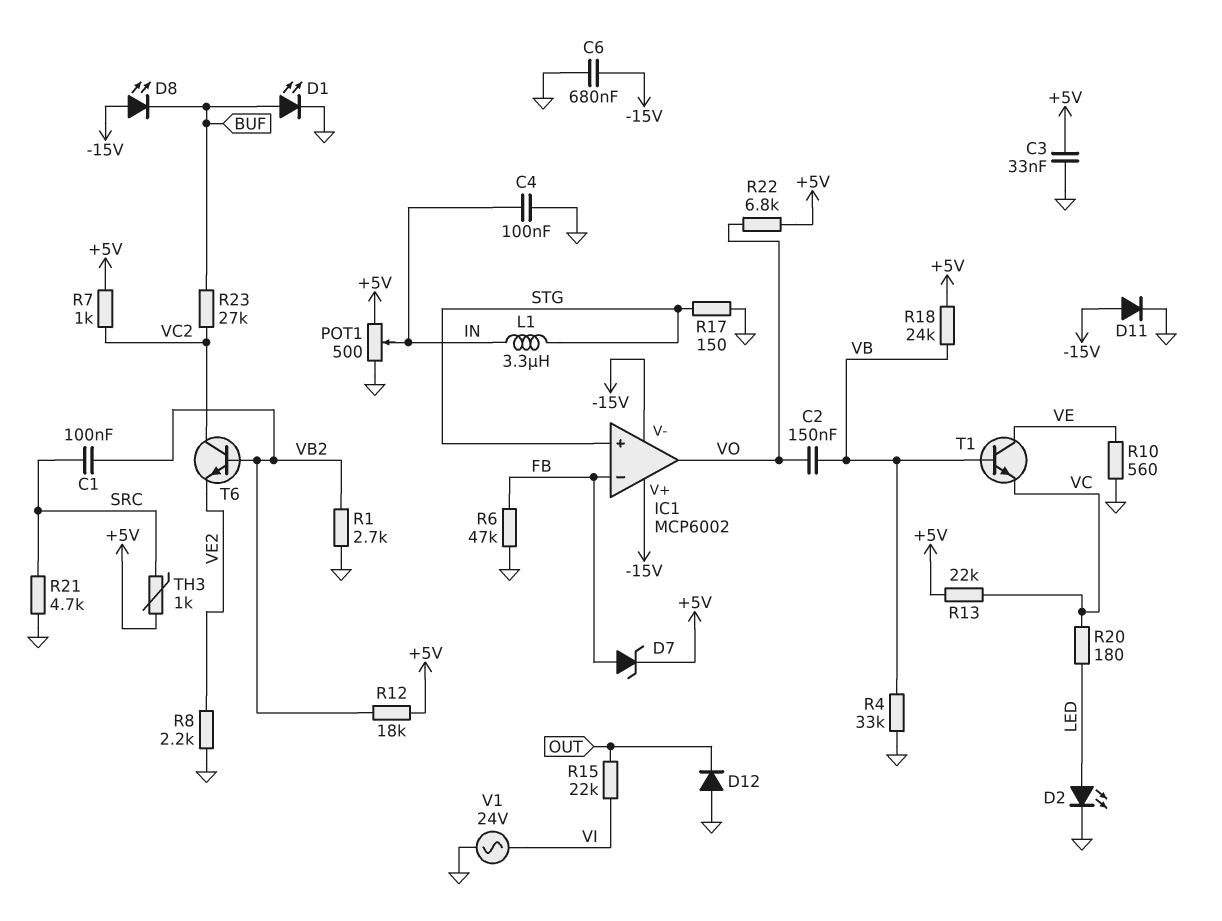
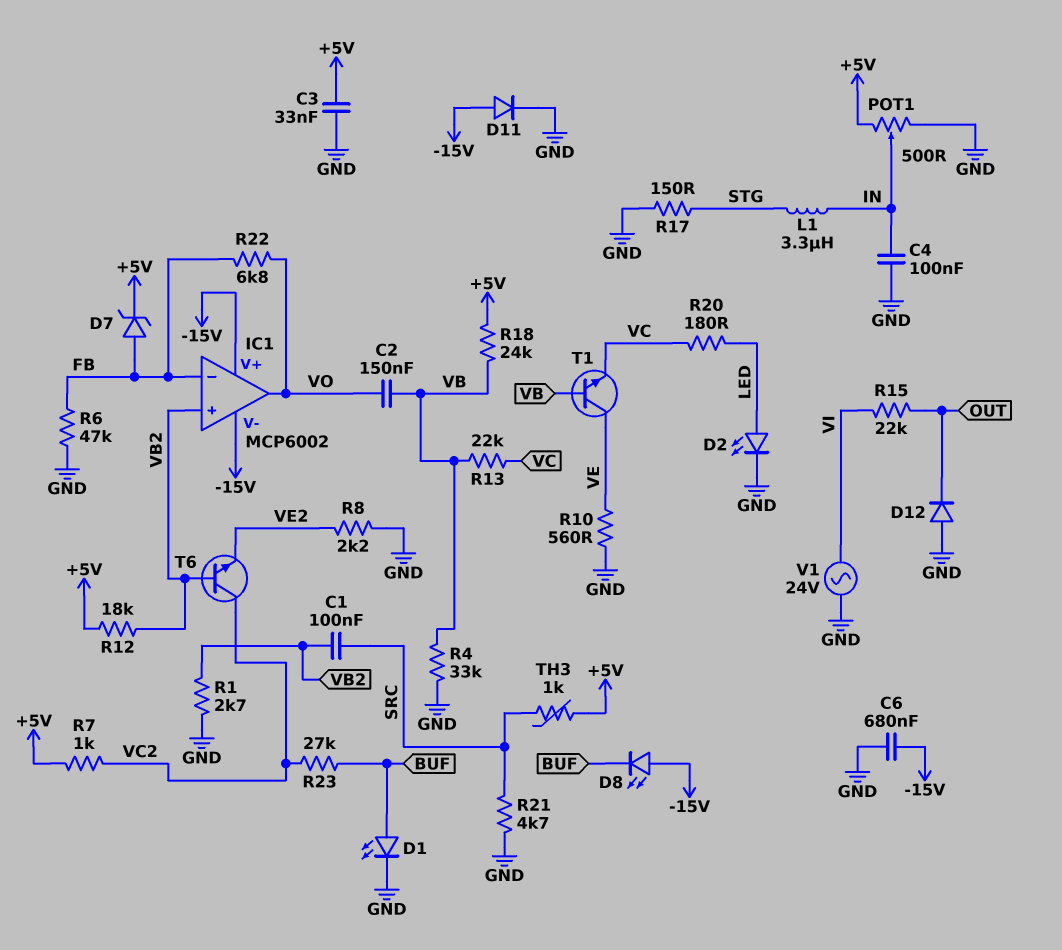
IC1 pin in+: STG -> VB2
R13: 22k (+5V, VC) -> 22k (VB, VC)
R22: 6.8k (+5V, VO) -> 6.8k (FB, VO)

